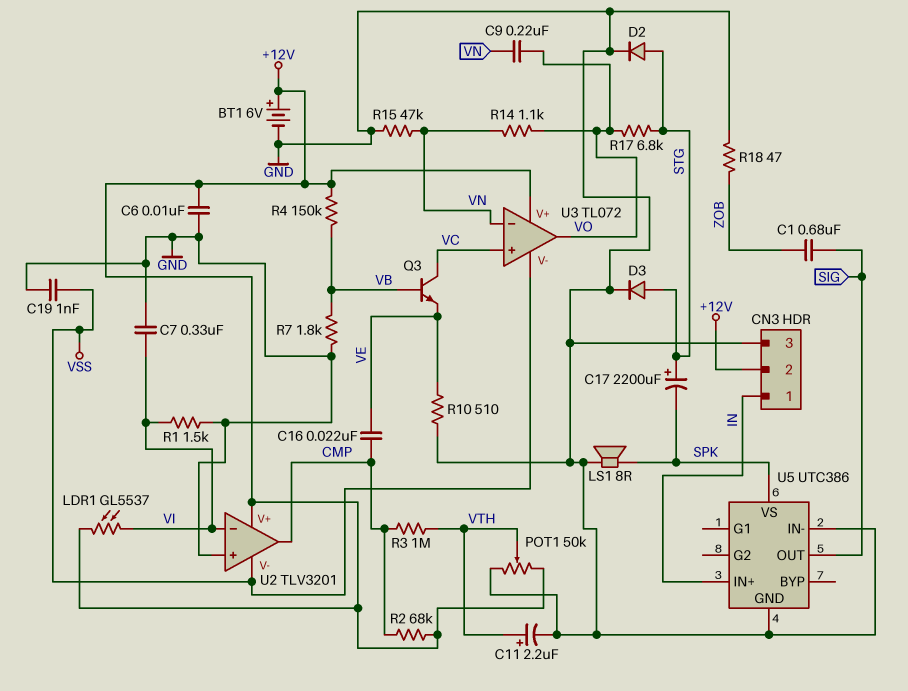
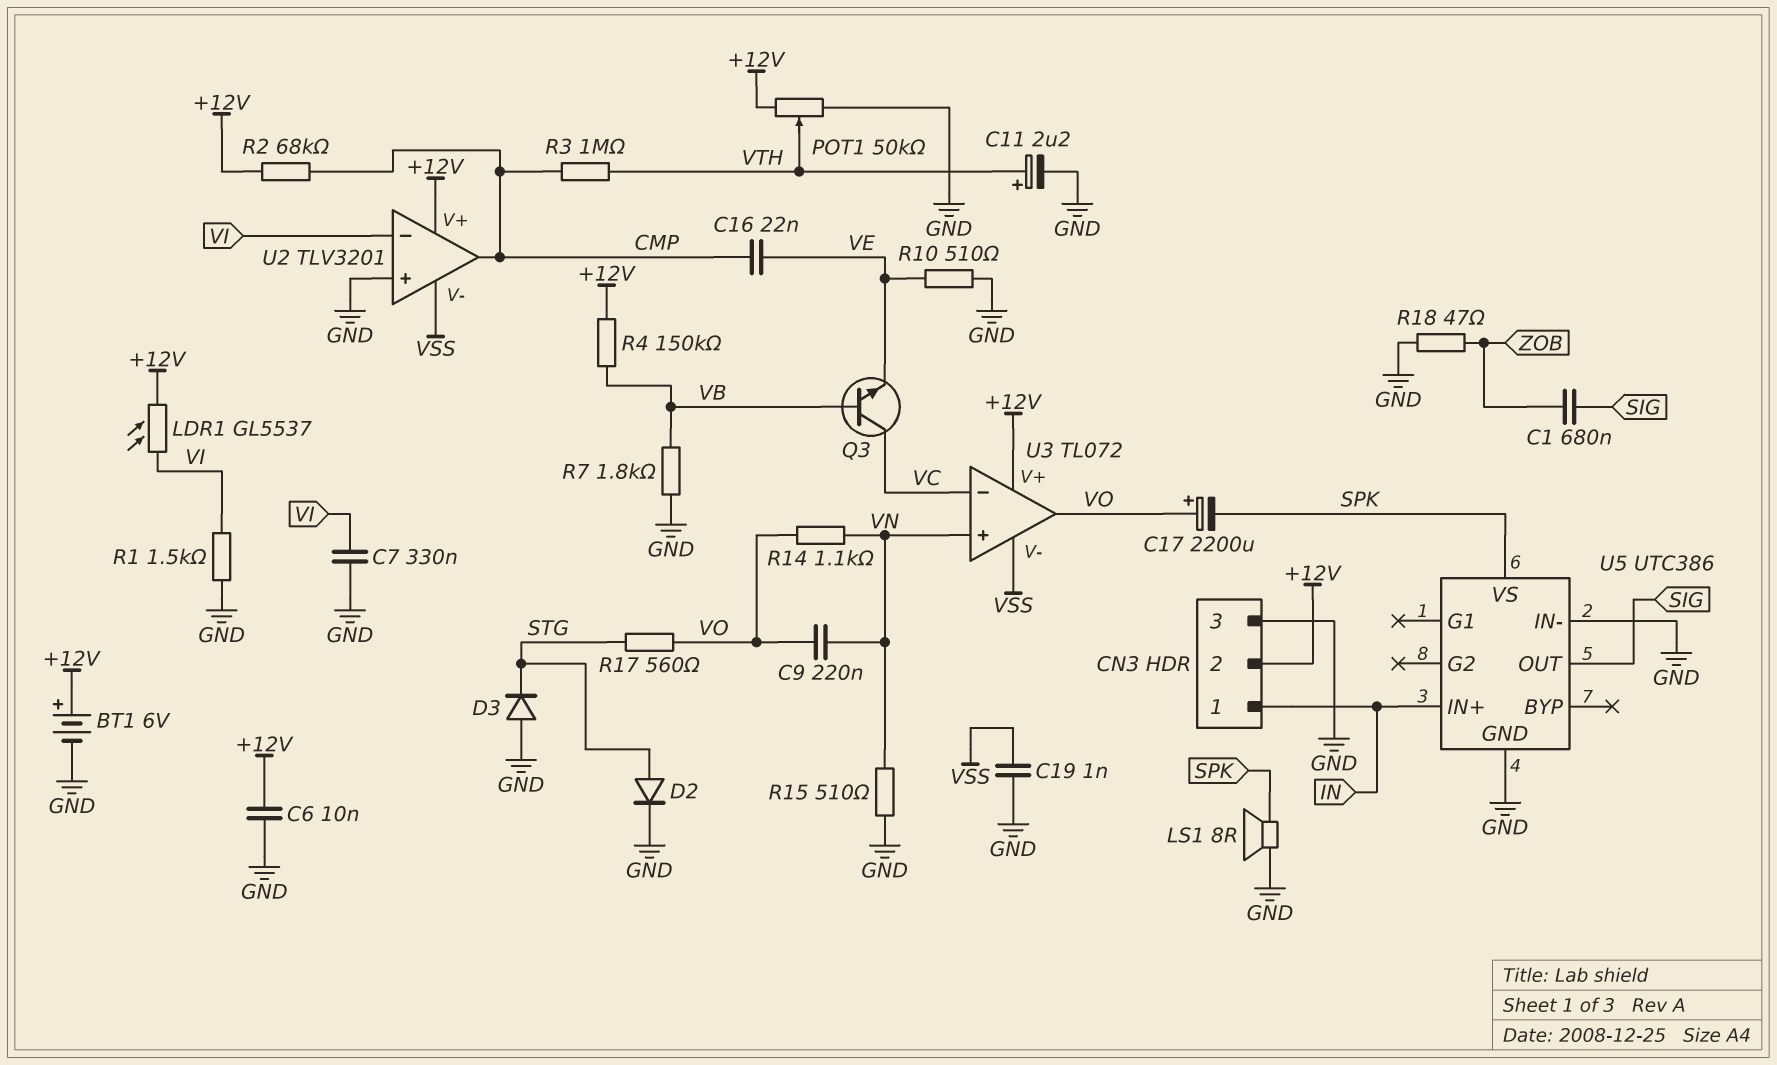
C17: 2200uF (plus STG, minus SPK) -> 2200uF (plus VO, minus SPK)
D3: diode (A STG, K GND) -> diode (A GND, K STG)
R15: 47k (GND, VN) -> 510 (GND, VN)
R17: 6.8k (STG, VO) -> 560 (STG, VO)
U3 pin in+: VC -> VN
U3 pin in-: VN -> VC

